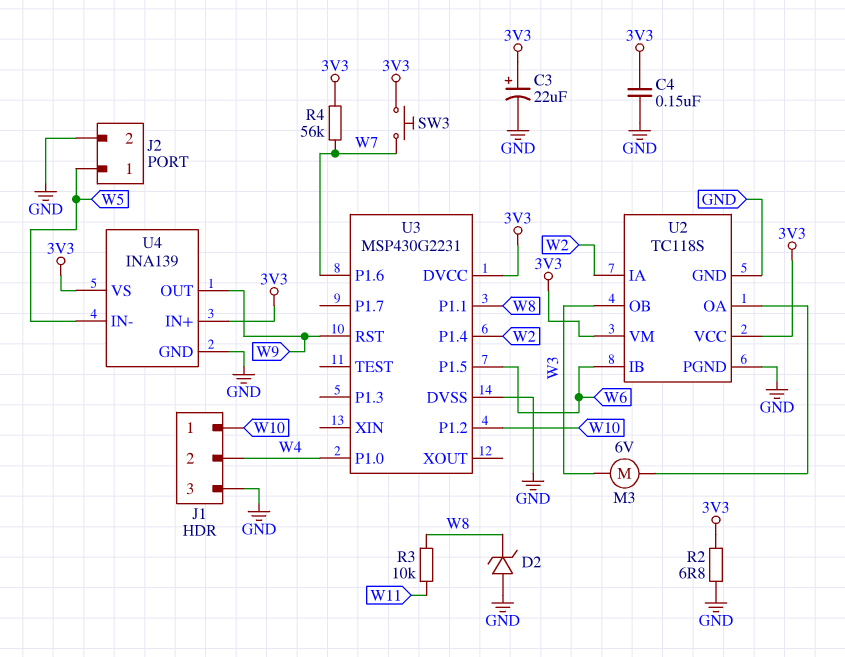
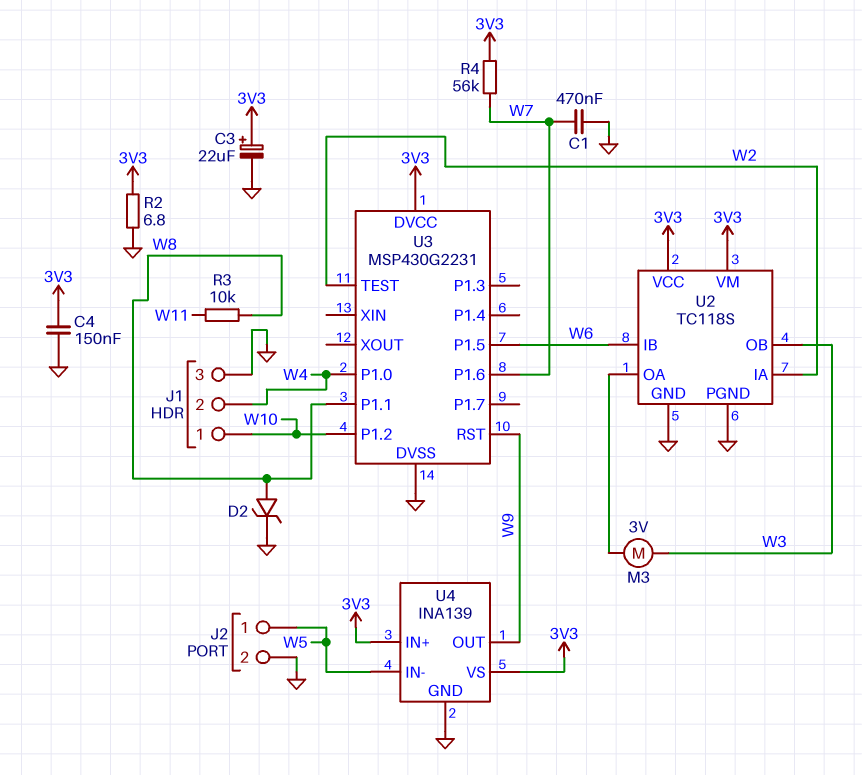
C1: none -> 470nF (GND, W7)
D2: zener (A GND, K W8) -> zener (A W8, K GND)
M3: motor 6V (U2/OA, W3) -> motor 3V (U2/OA, W3)
SW3: button (3V3, W7) -> none
U3 pin P1.4: W2 -> none
U3 pin TEST: none -> W2

